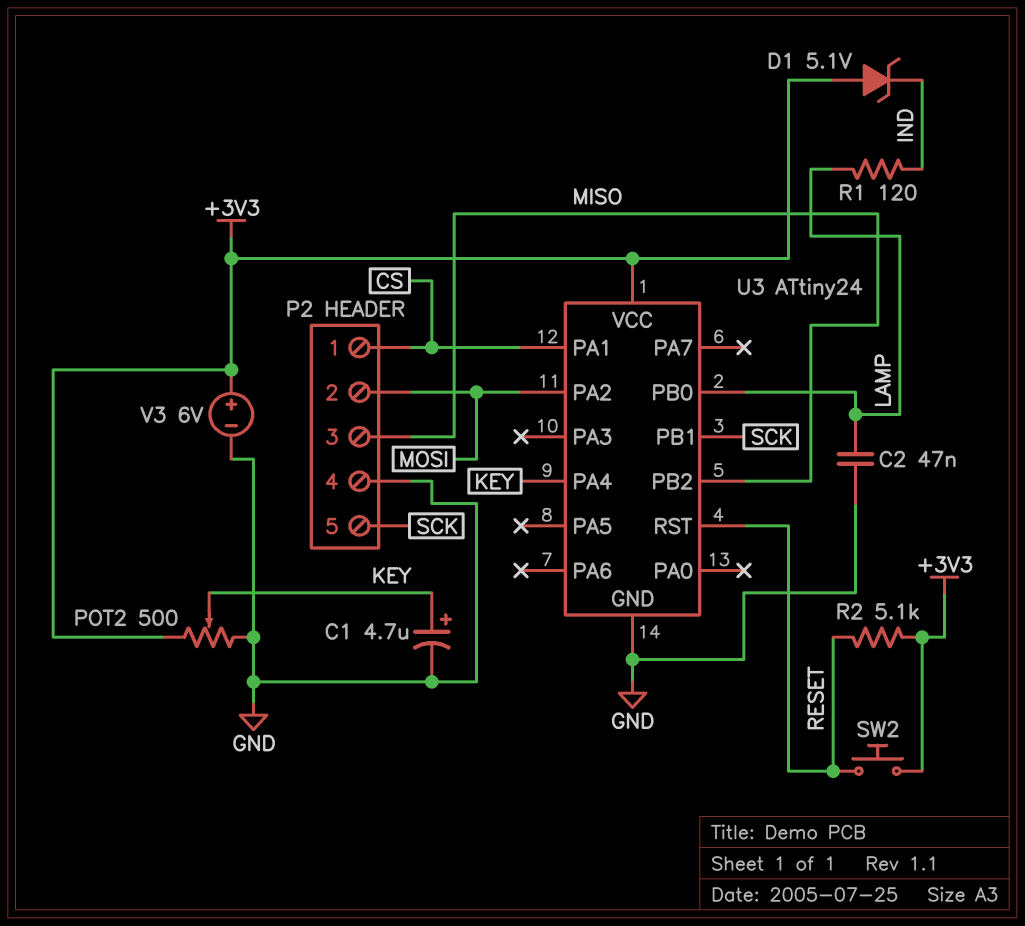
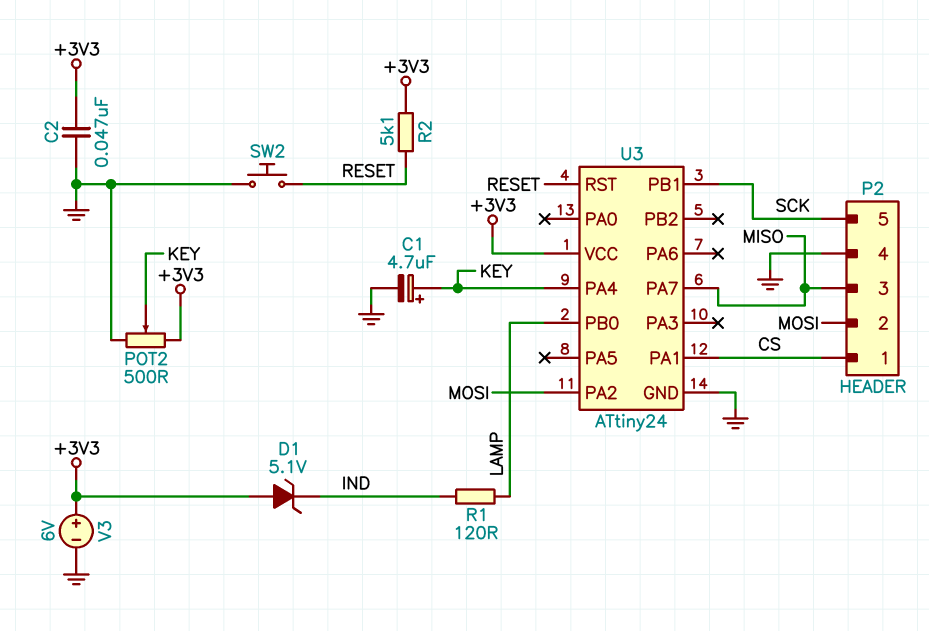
C2: 47nF (GND, LAMP) -> 47nF (+3V3, GND)
SW2: button (+3V3, RESET) -> button (GND, RESET)
U3 pin PA7: none -> MISO
U3 pin PB2: MISO -> none

